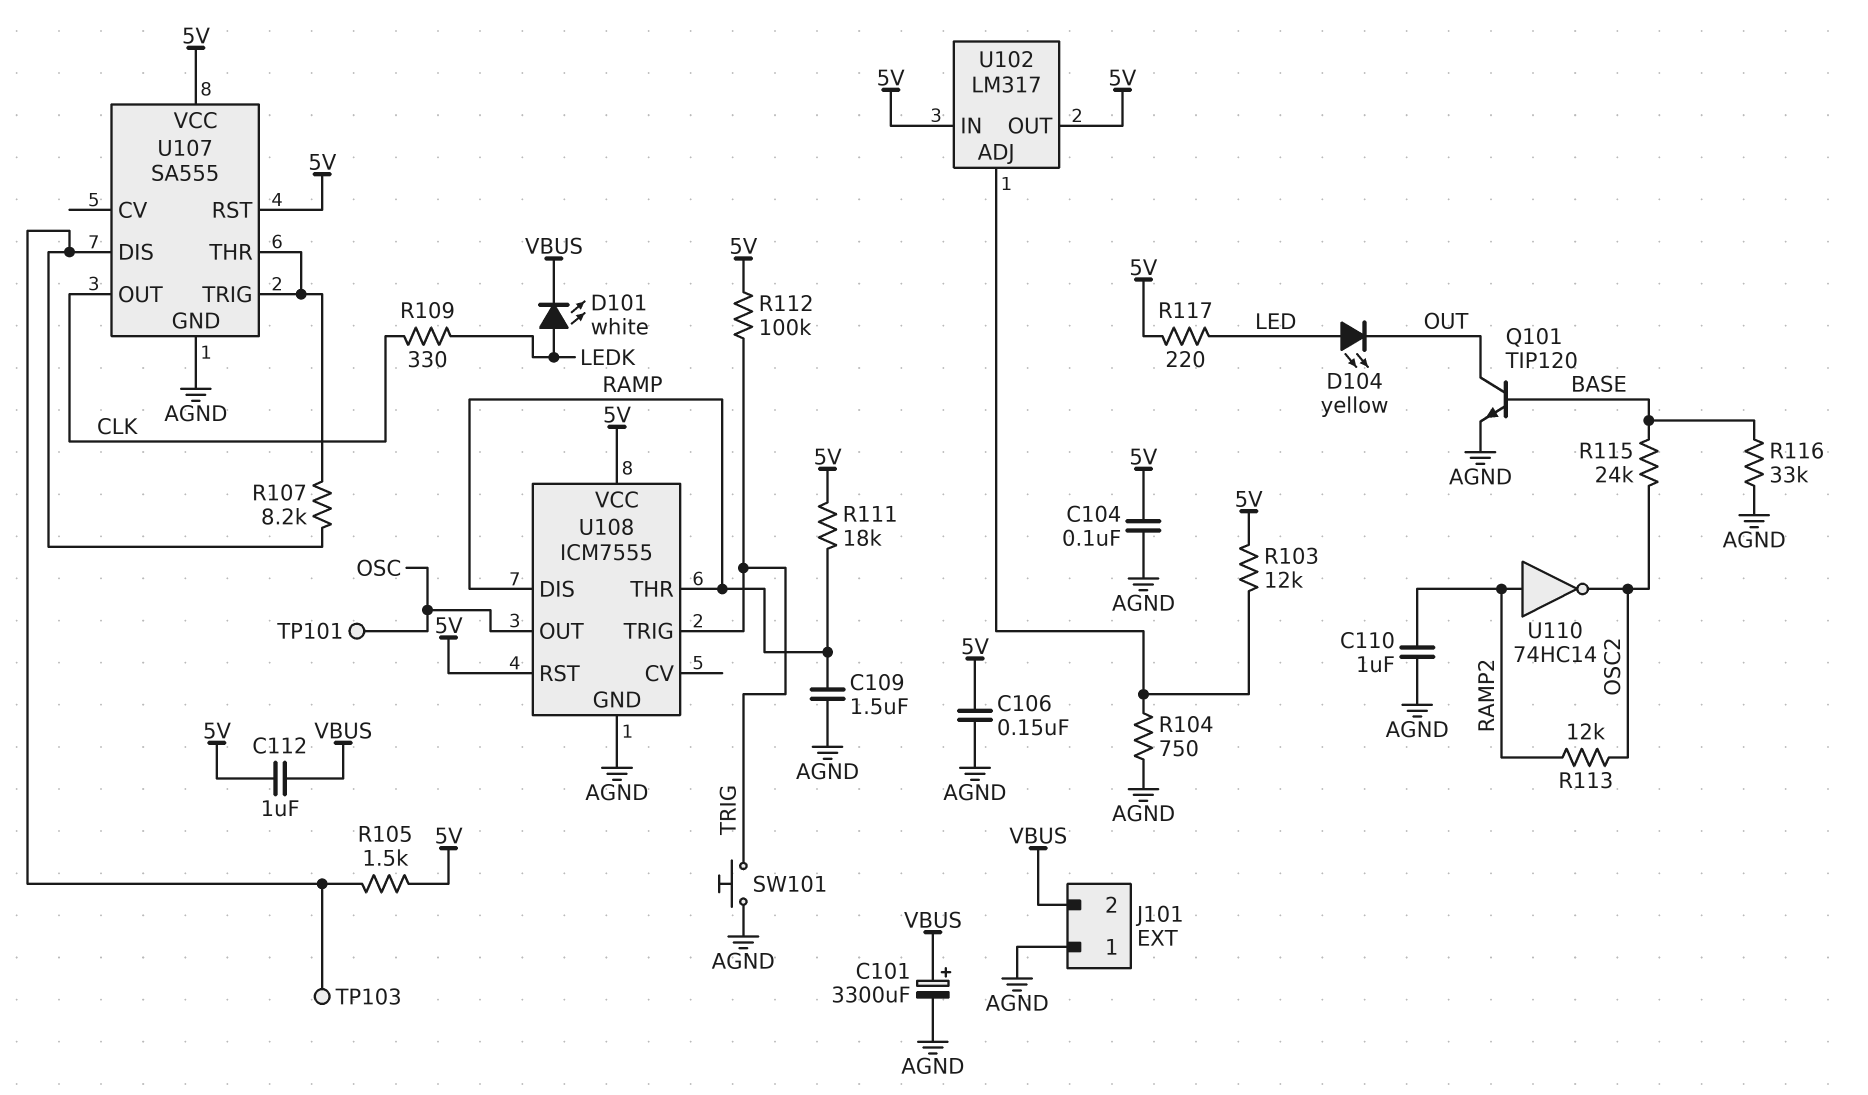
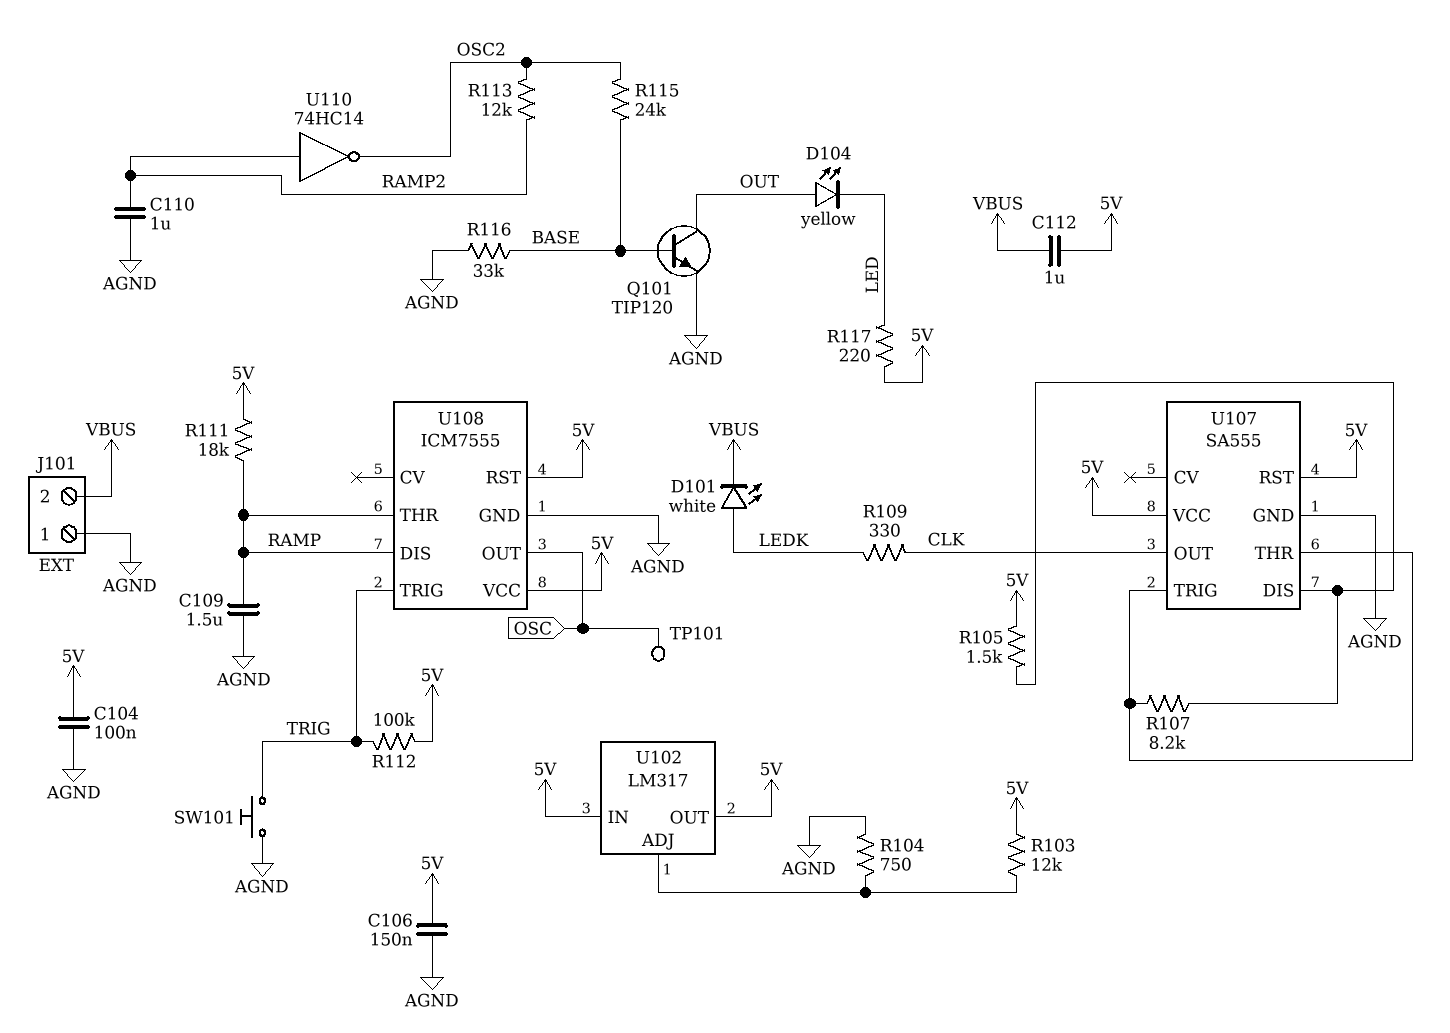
C101: 3300uF (plus VBUS, minus AGND) -> none
D104: LED yellow (A LED, K OUT) -> LED yellow (A OUT, K LED)
TP103: test point (U107/DIS) -> none

